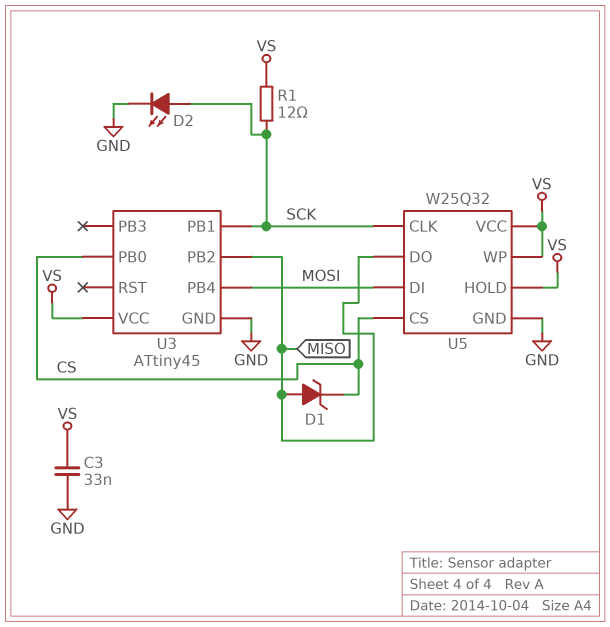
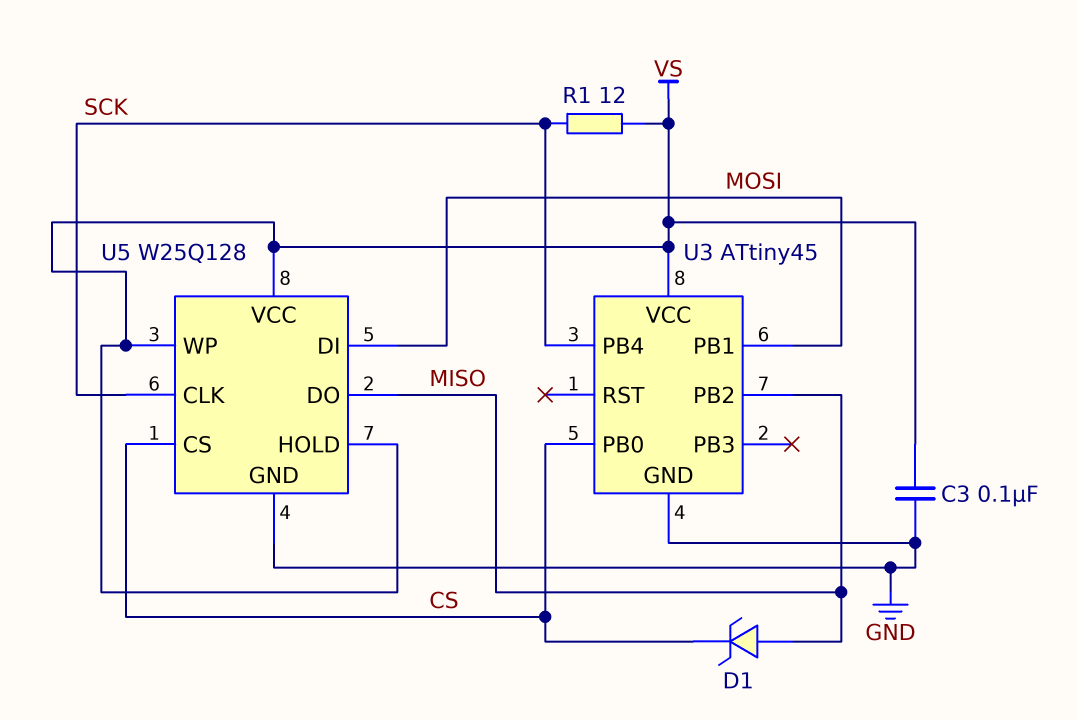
C3: 33nF (GND, VS) -> 100nF (GND, VS)
D2: LED (A SCK, K GND) -> none
U3 pin PB1: SCK -> MOSI
U3 pin PB4: MOSI -> SCK
U5: W25Q32 -> W25Q128

